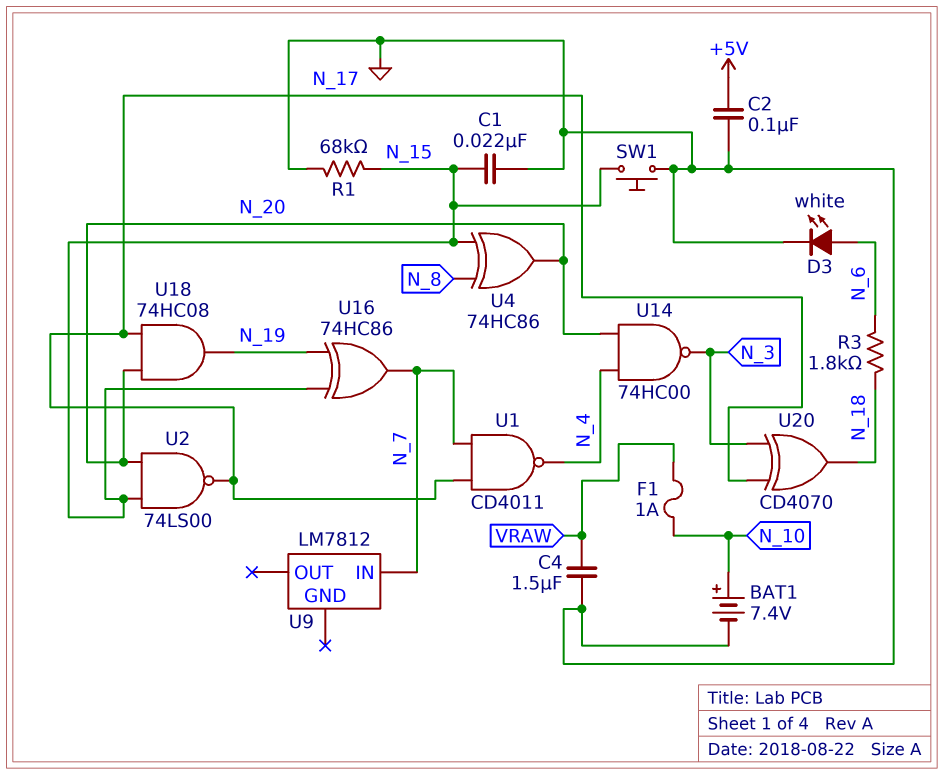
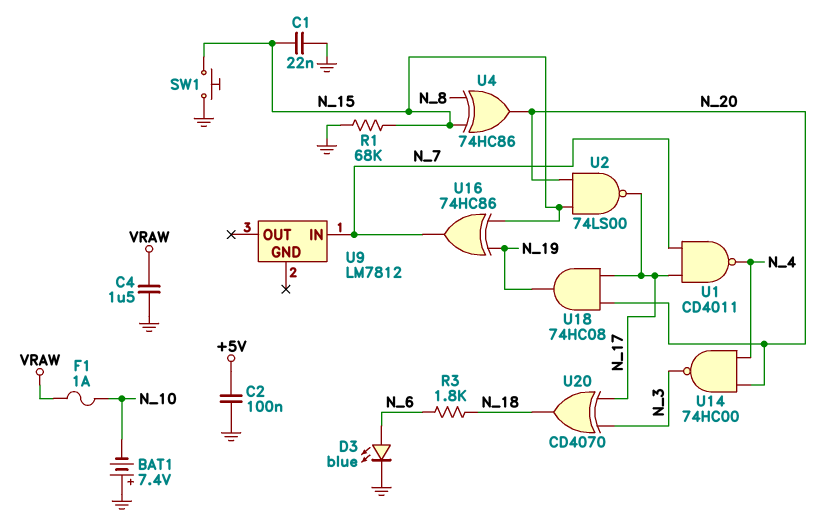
BAT1: 7.4V (plus N_10, minus GND) -> 7.4V (plus GND, minus N_10)
D3: LED white (A N_6, K GND) -> LED blue (A N_6, K GND)

